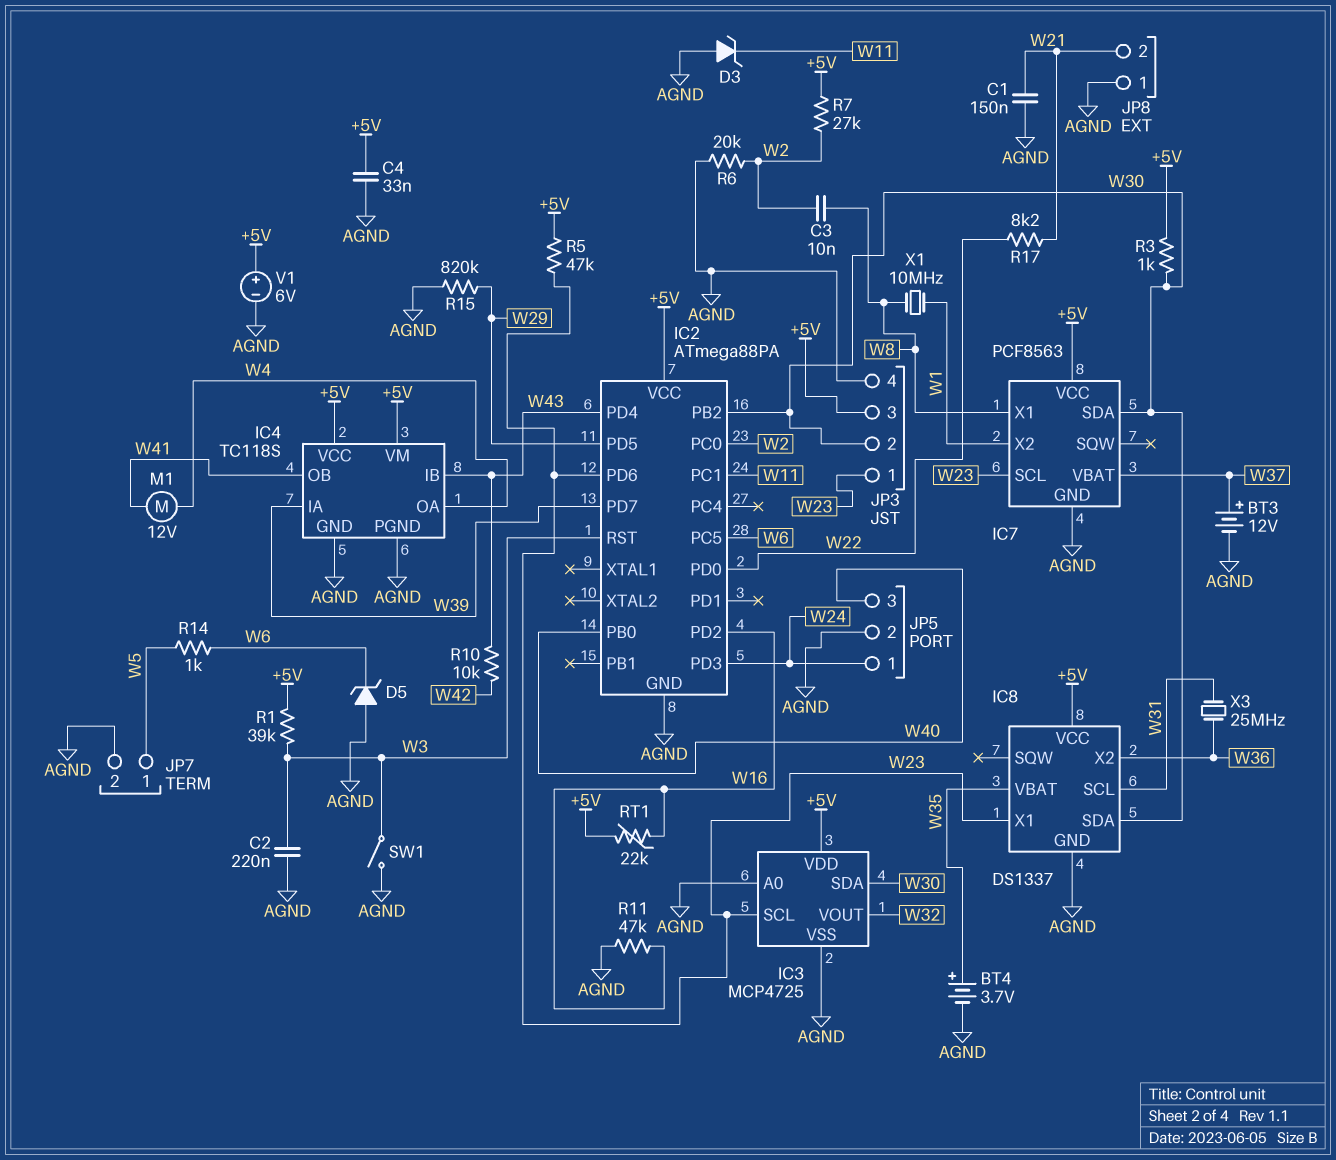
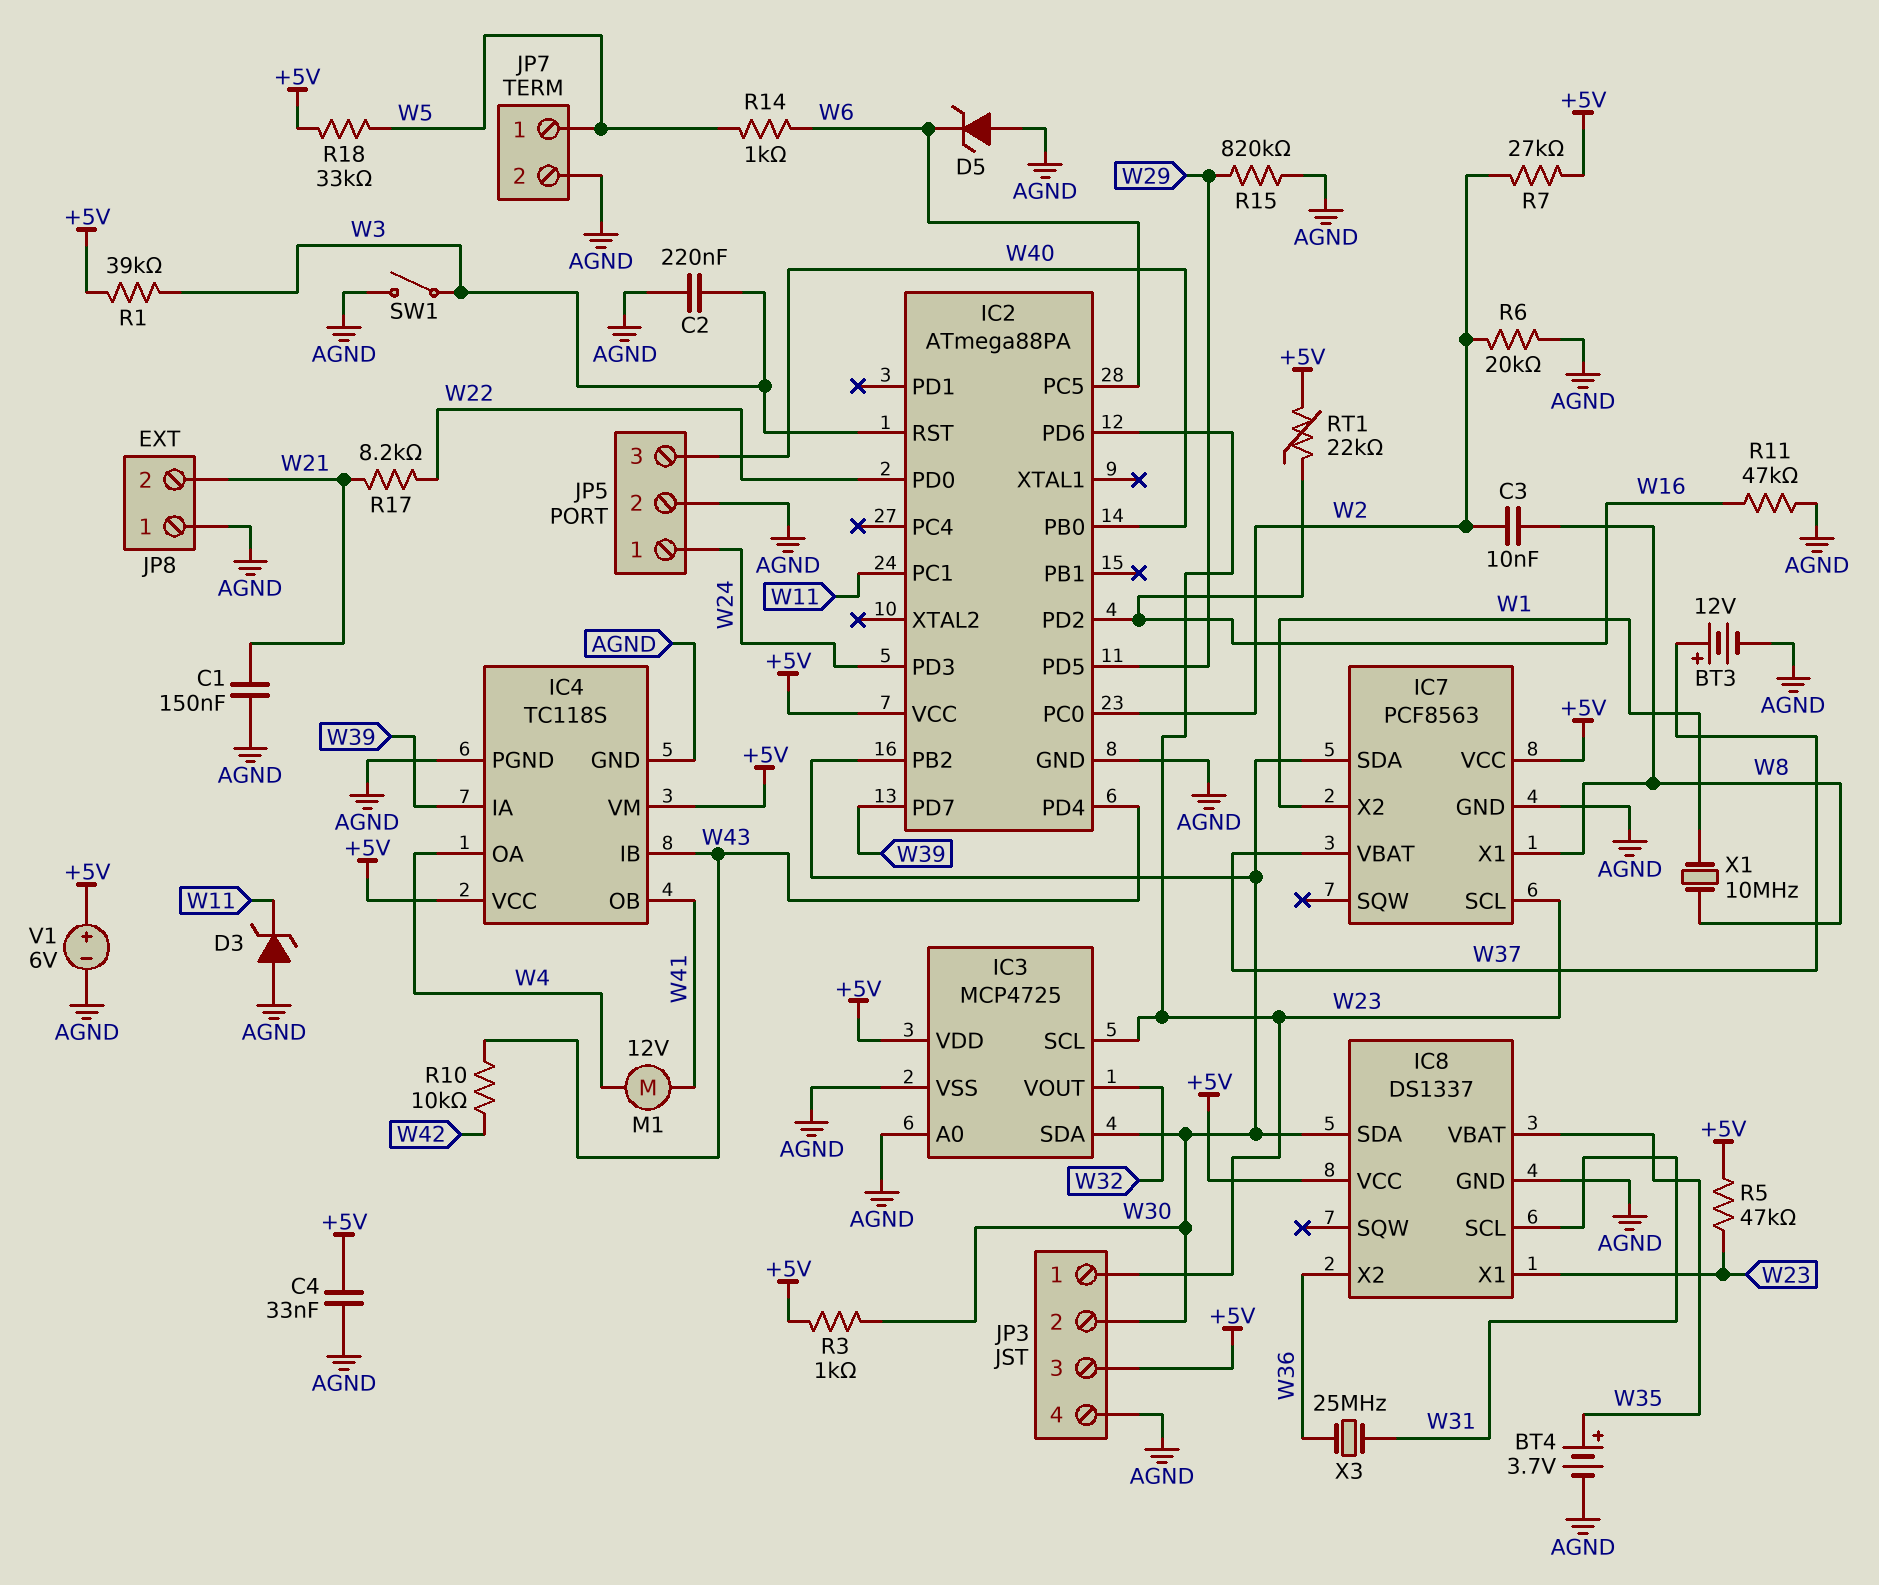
R18: none -> 33k (+5V, W5)

